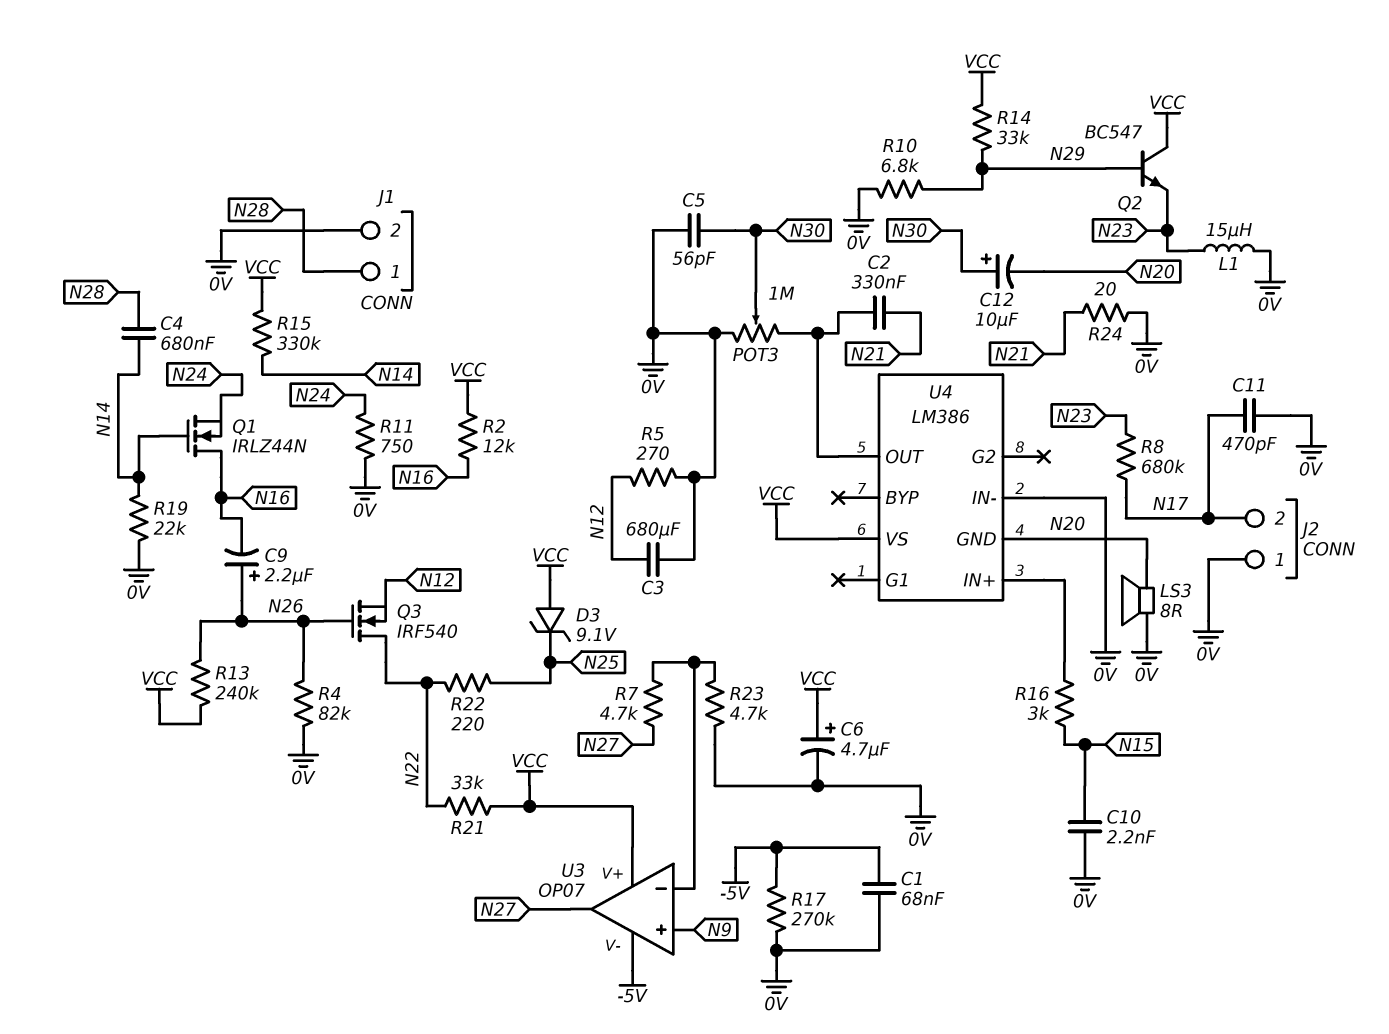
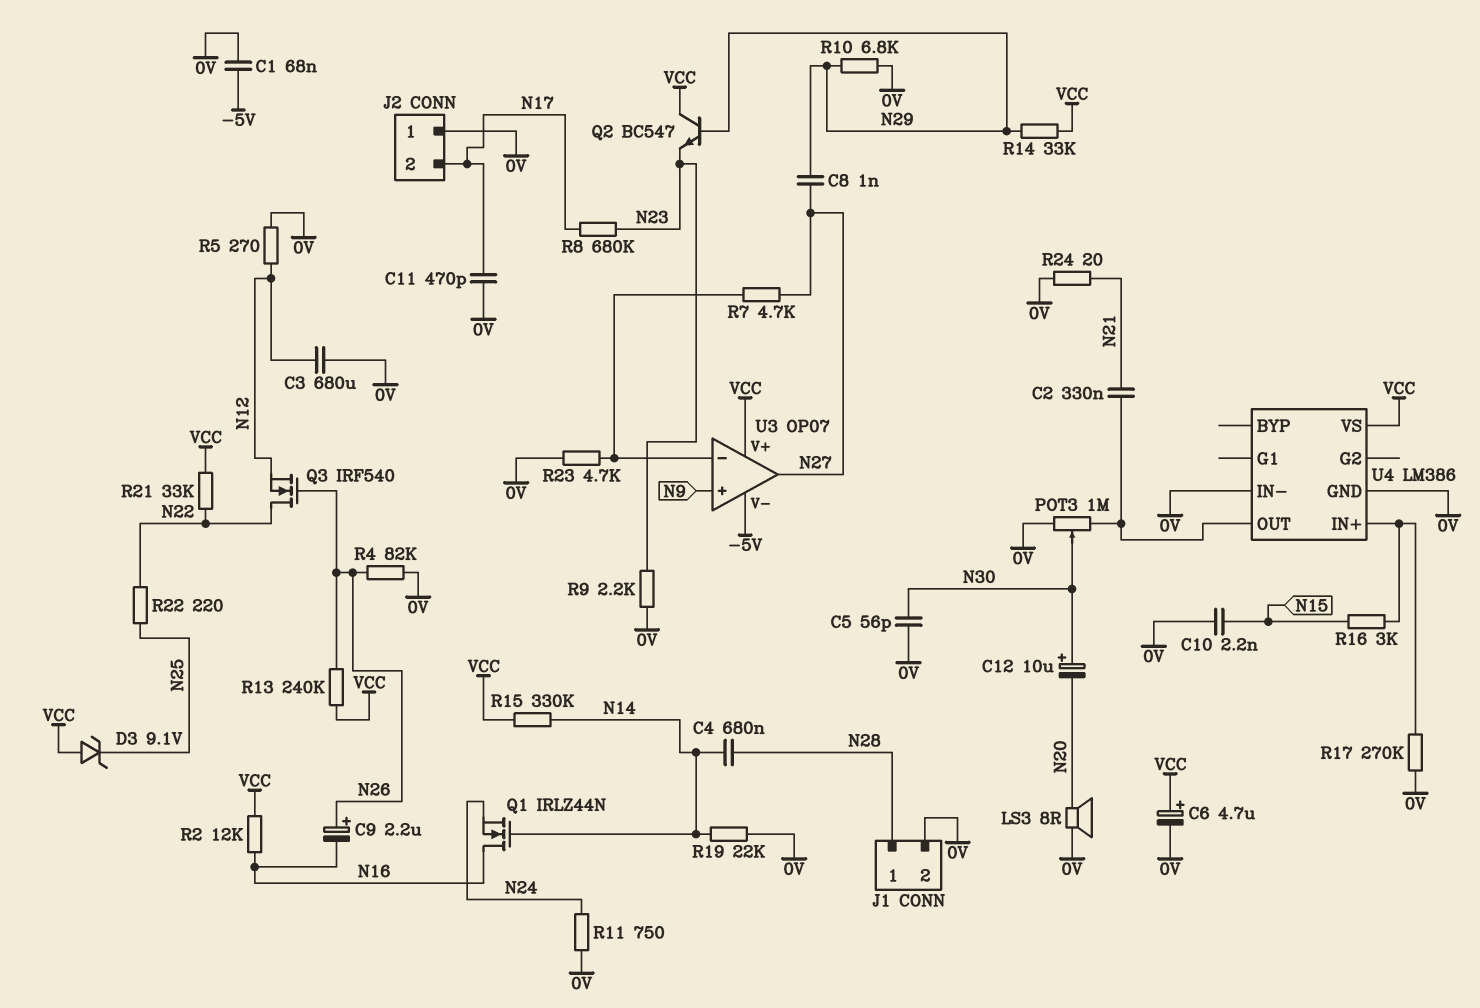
C8: none -> 1nF (N27, N29)
L1: 15uH (0V, N23) -> none
R9: none -> 2.2k (0V, N23)
R17: 270k (-5V, 0V) -> 270k (0V, U4/IN+)
U4 pin GND: N20 -> 0V

